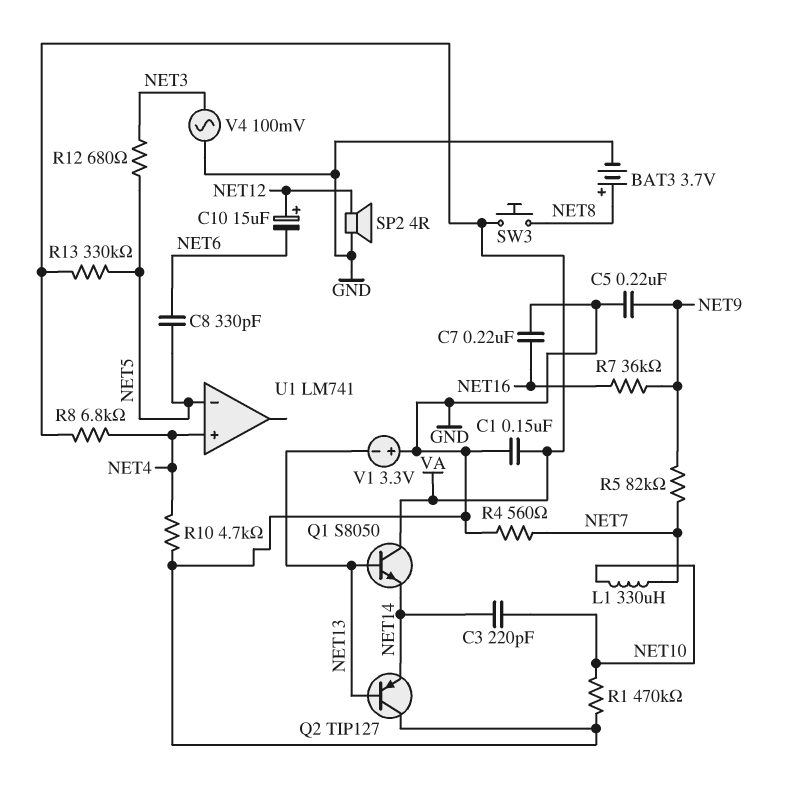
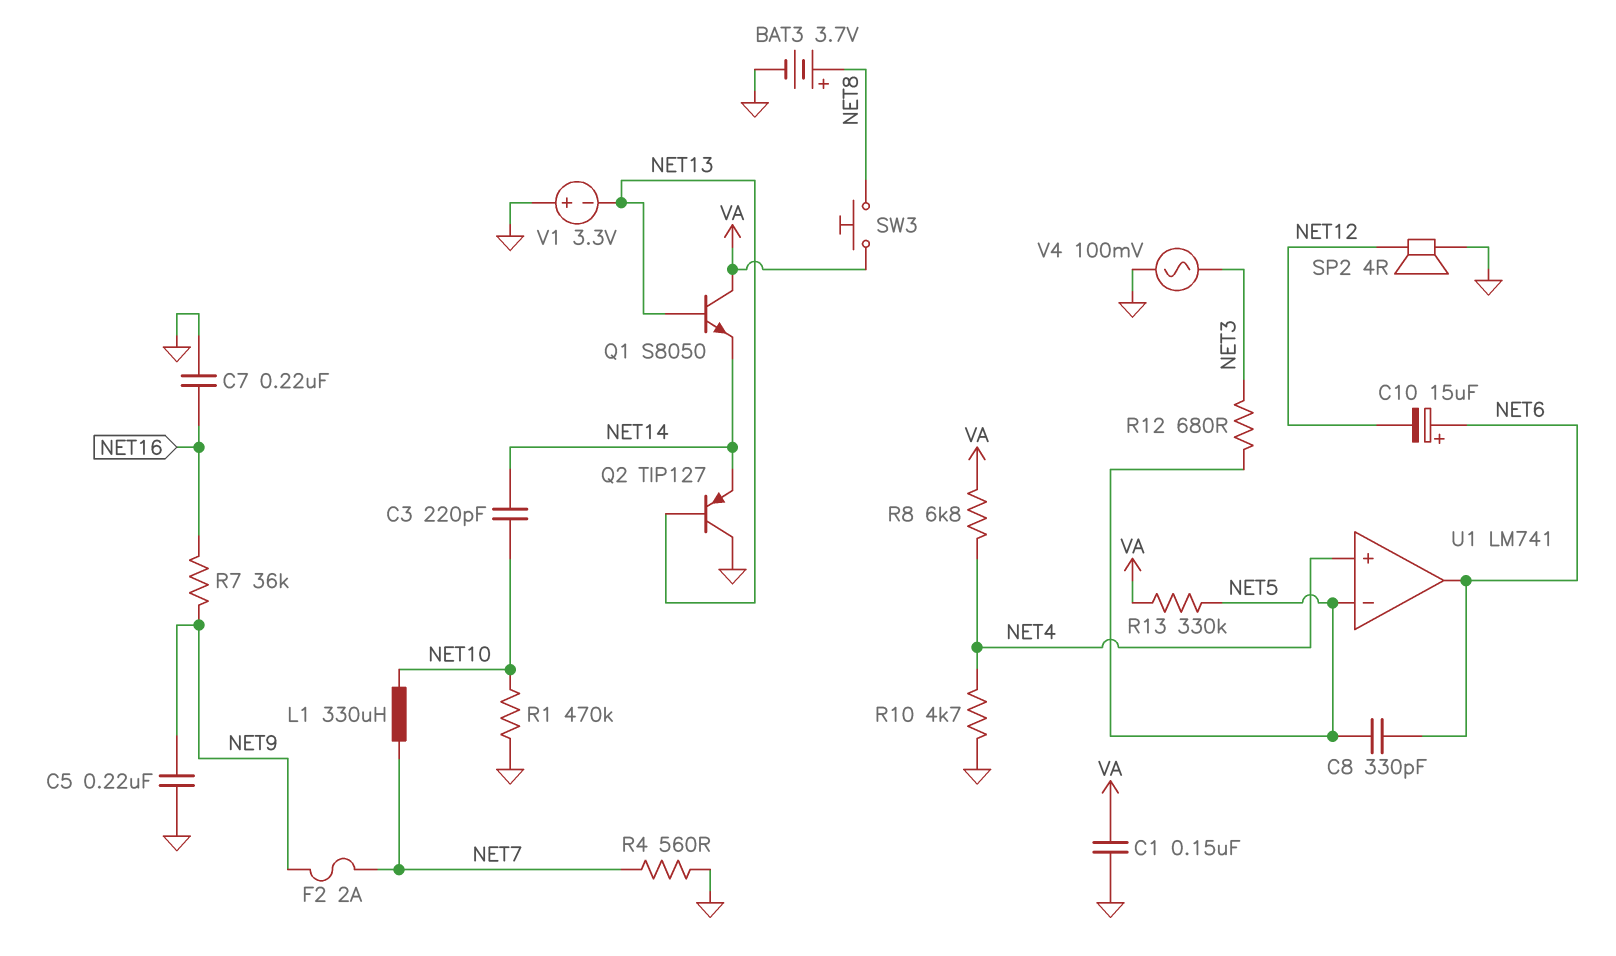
C10: 15uF (plus NET12, minus NET6) -> 15uF (plus NET6, minus NET12)
F2: none -> 2A (NET7, NET9)
R5: 82k (NET7, NET9) -> none
U1 pin out: none -> NET6

